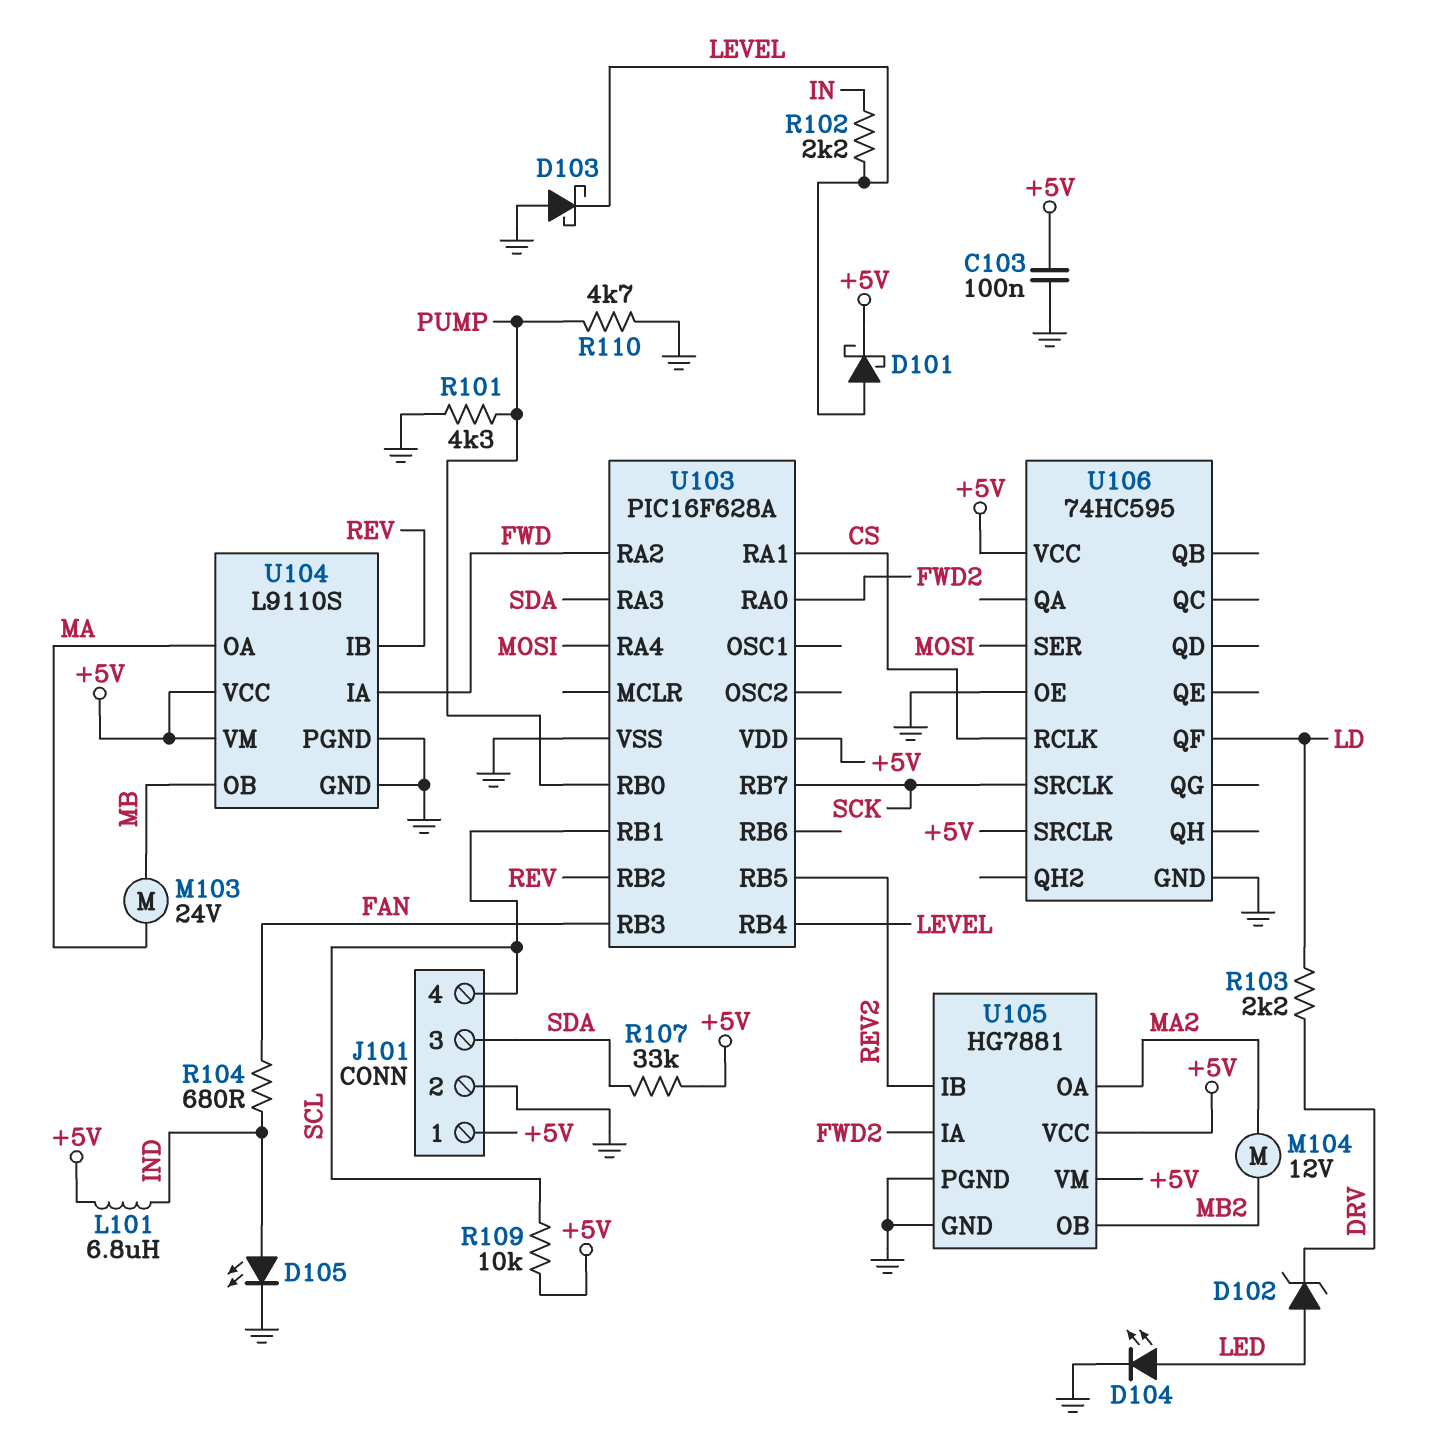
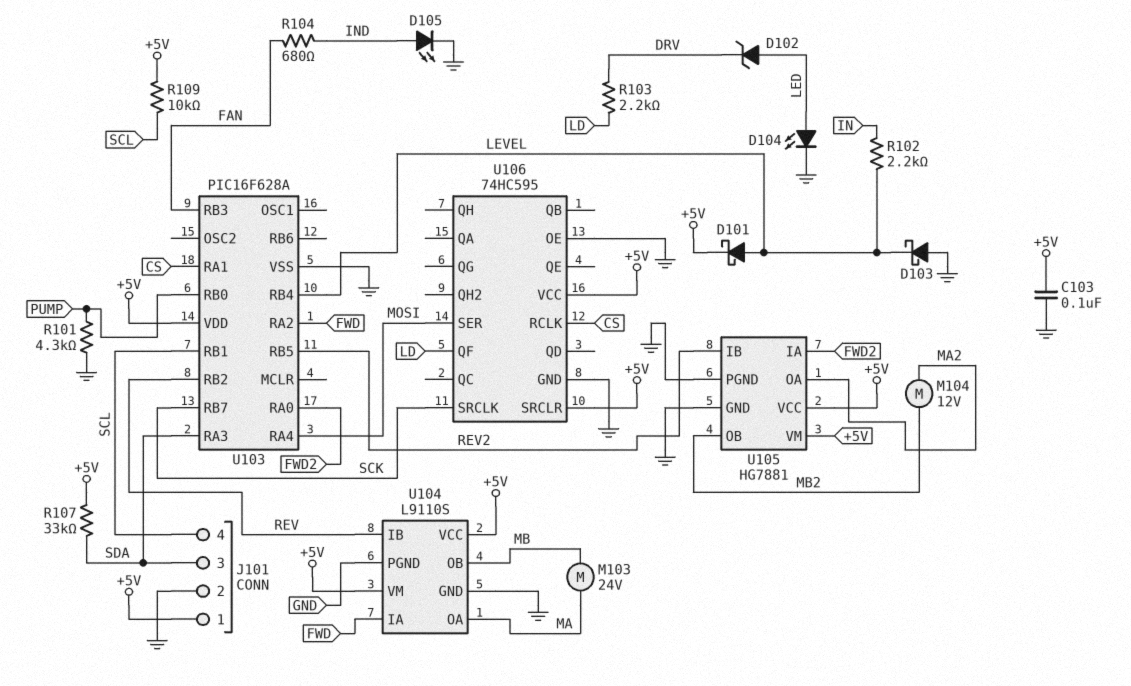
L101: 6.8uH (+5V, IND) -> none
R110: 4.7k (GND, PUMP) -> none

